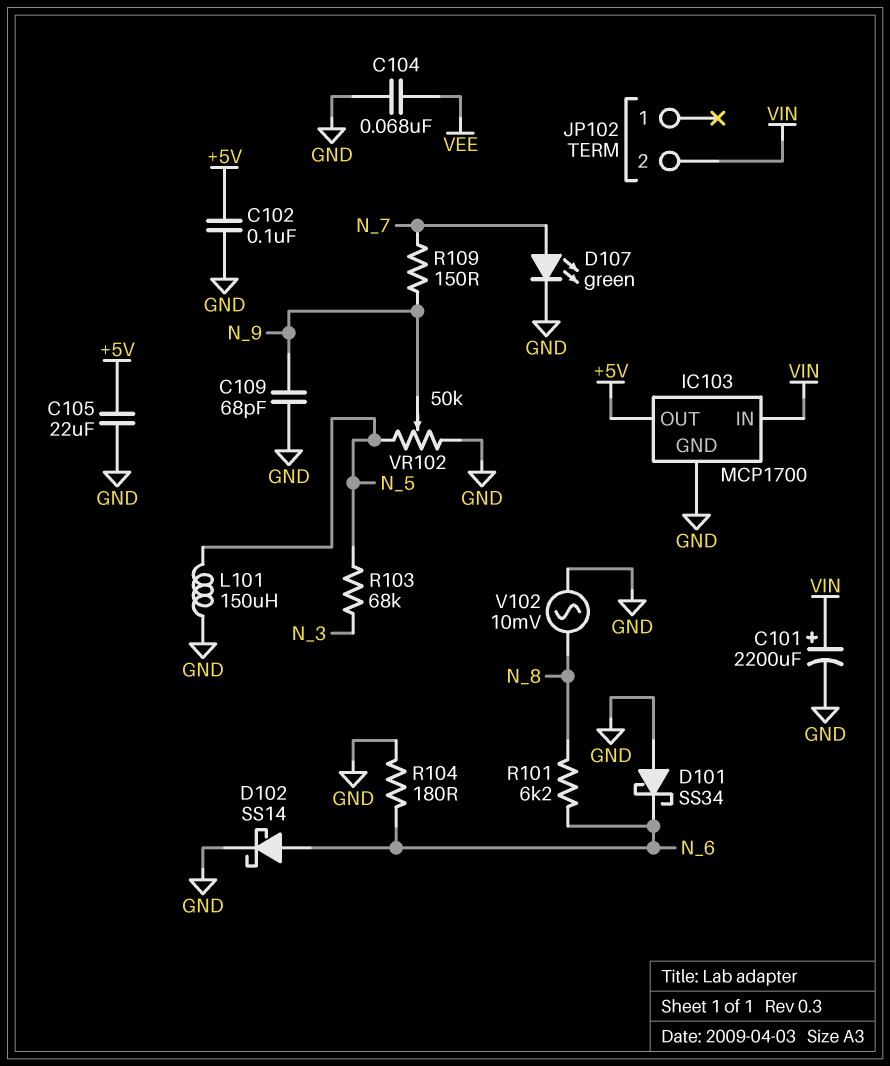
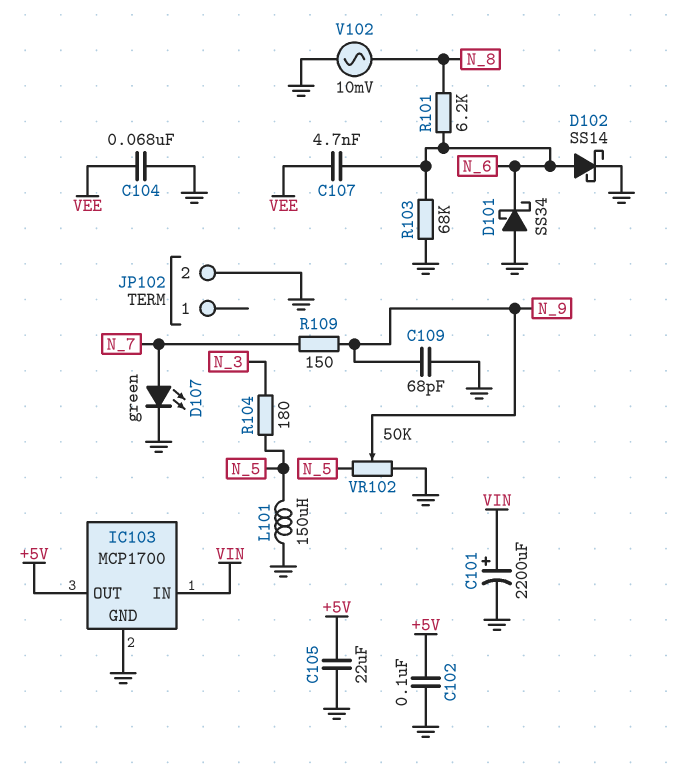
C107: none -> 4.7nF (N_6, VEE)
JP102 pin 2: VIN -> GND
R103: 68k (N_3, N_5) -> 68k (GND, N_6)
R104: 180 (GND, N_6) -> 180 (N_3, N_5)

